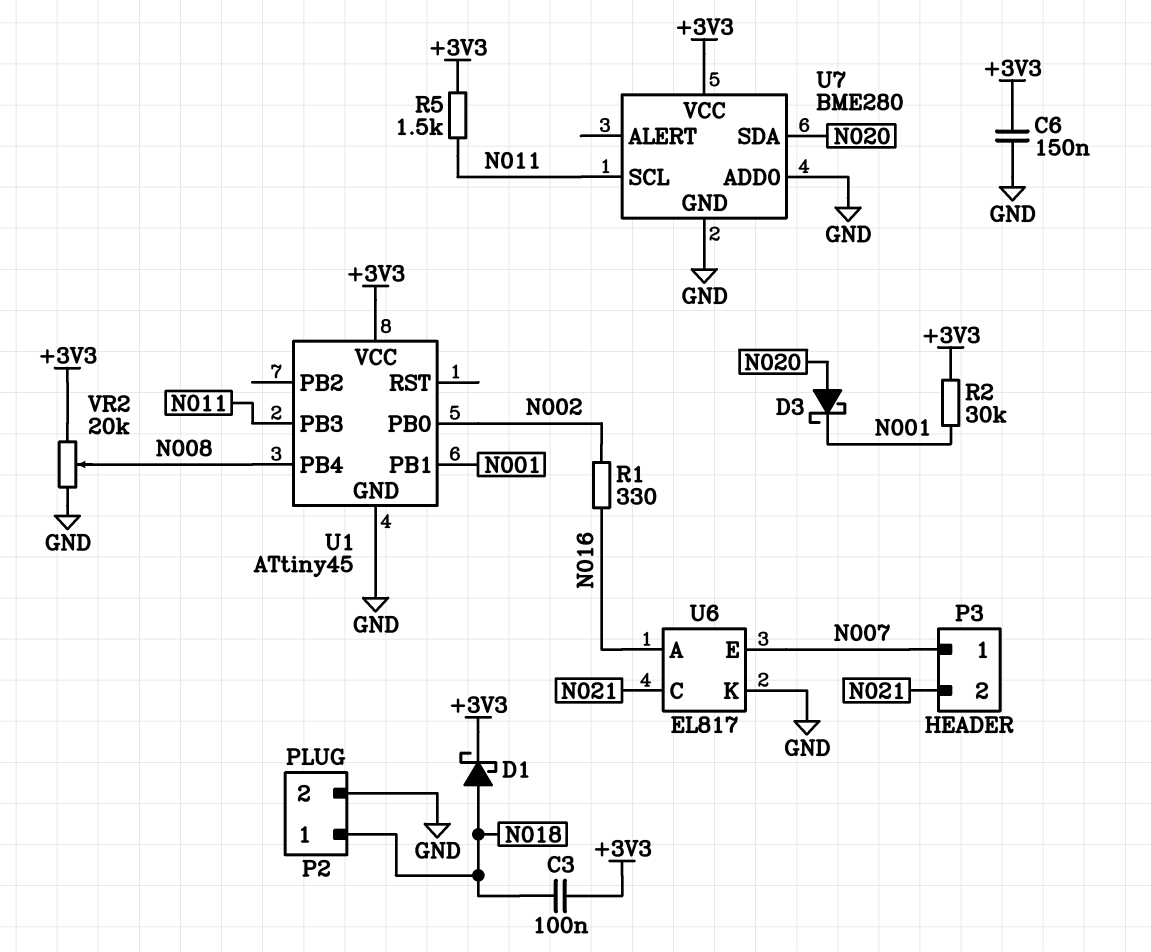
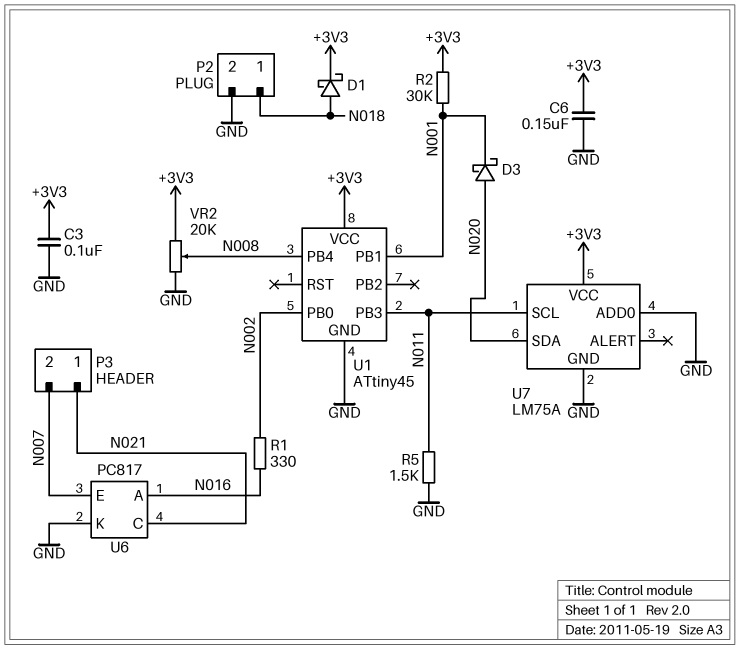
C3: 100nF (+3V3, N018) -> 100nF (+3V3, GND)
P3 pin 1: N007 -> N021
P3 pin 2: N021 -> N007
R5: 1.5k (+3V3, N011) -> 1.5k (GND, N011)
U6: EL817 -> PC817
U7: BME280 -> LM75A

